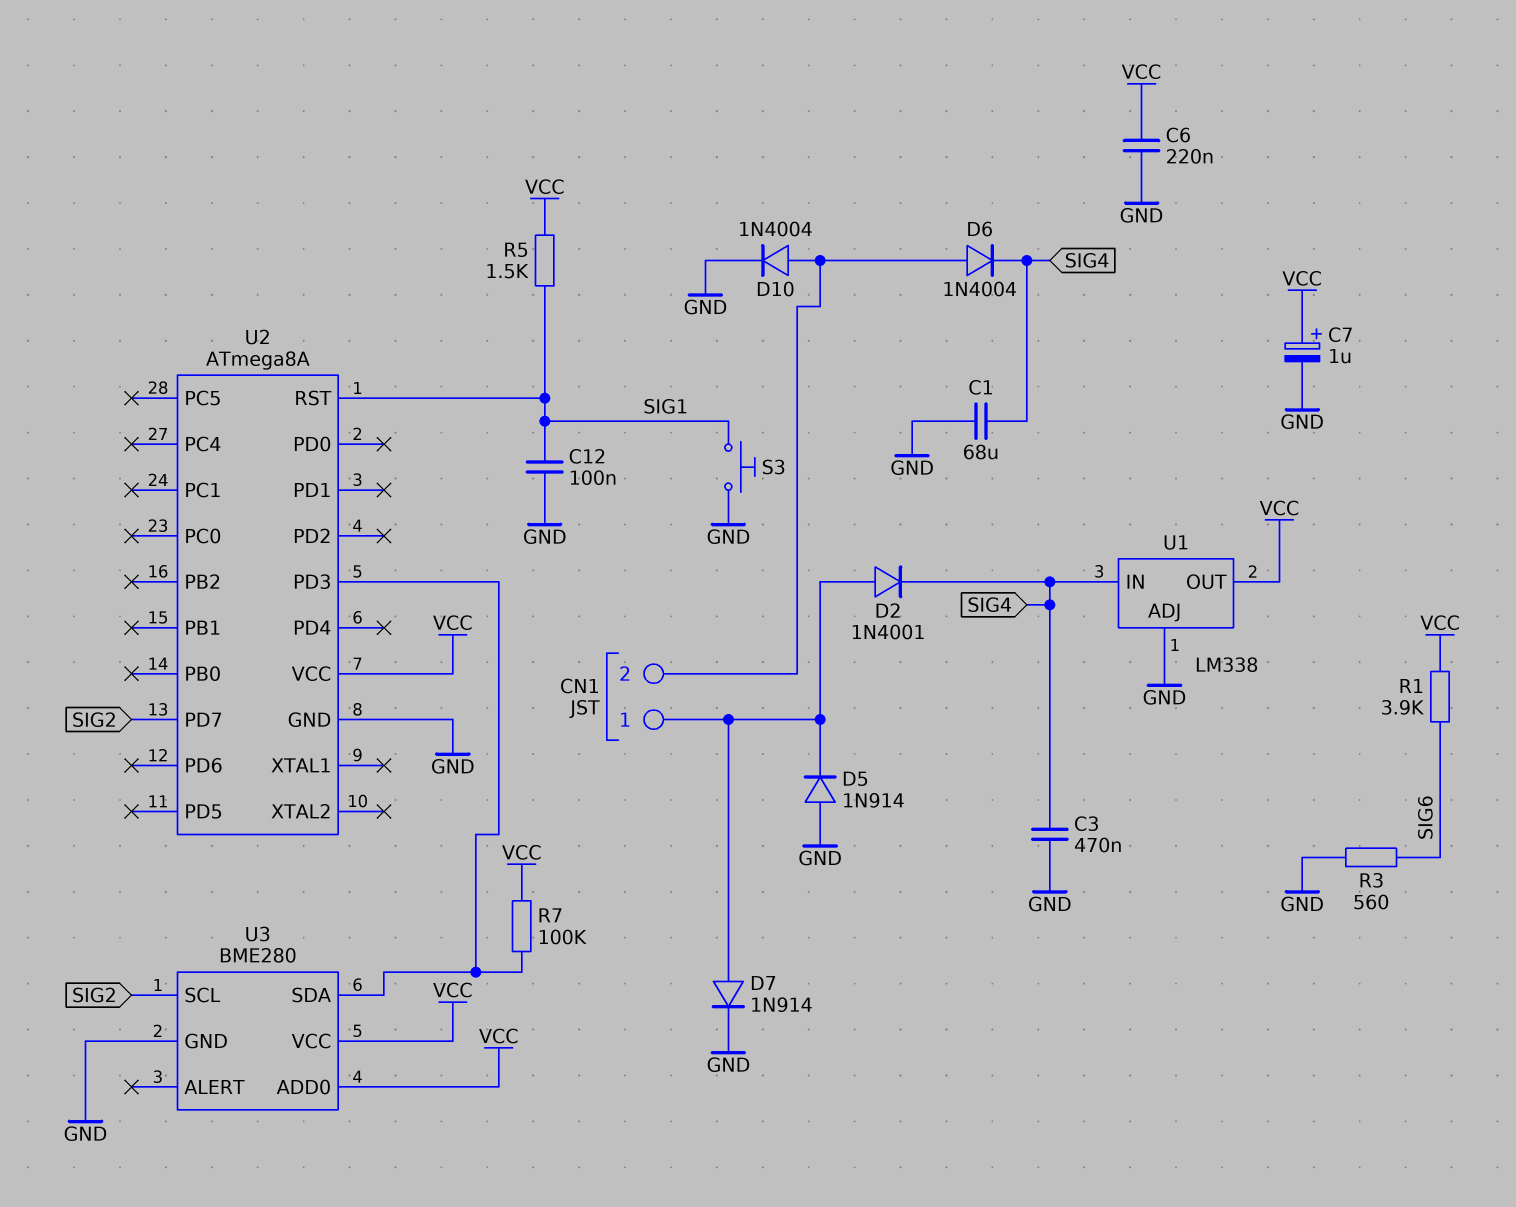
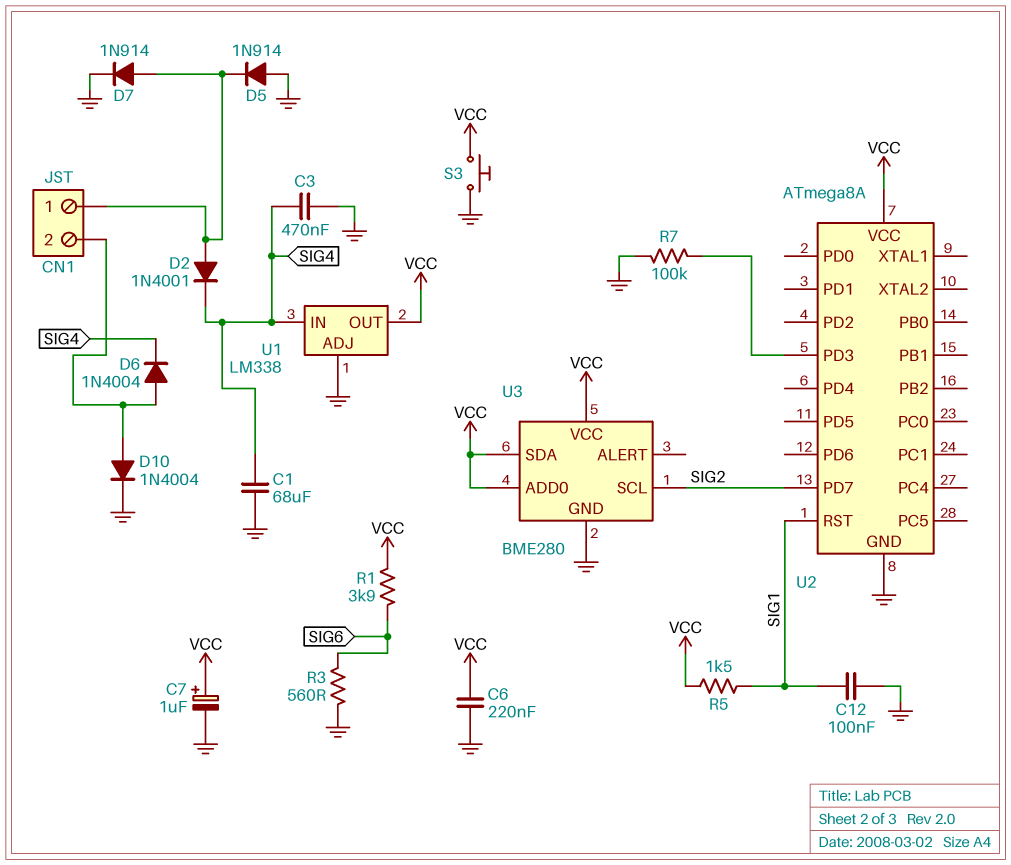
R7: 100k (U2/PD3, VCC) -> 100k (GND, U2/PD3)
S3: button (GND, SIG1) -> button (GND, VCC)
U3 pin SDA: U2/PD3 -> VCC

